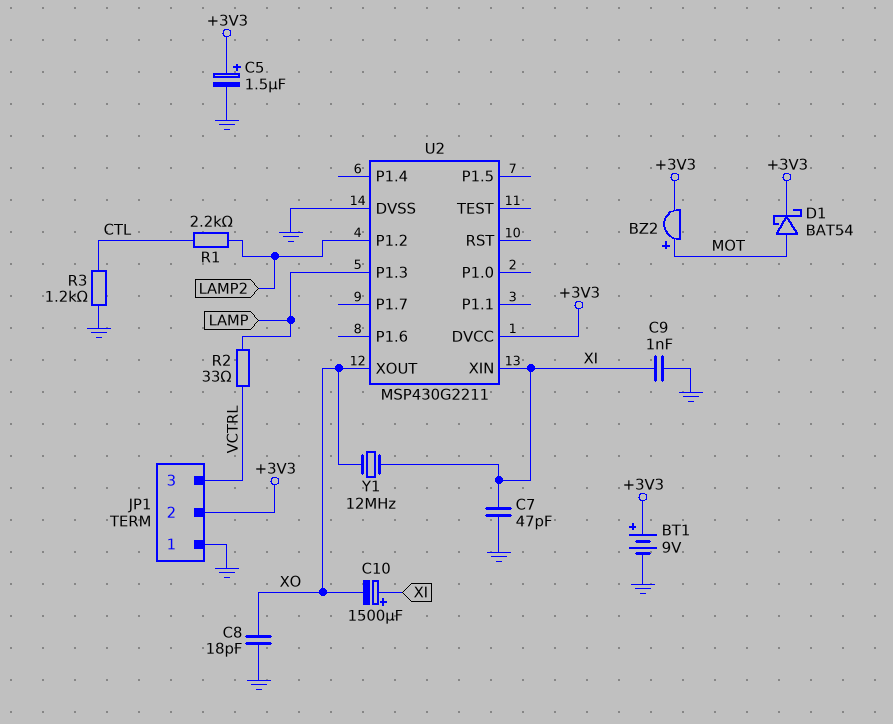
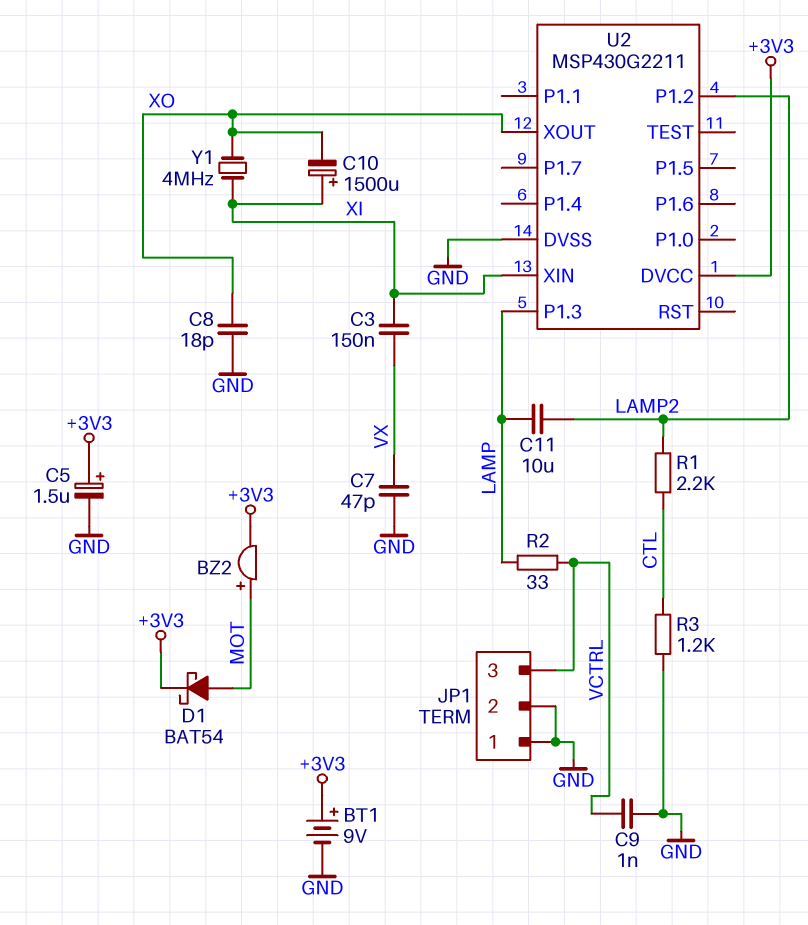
C3: none -> 150nF (VX, XI)
C7: 47pF (GND, XI) -> 47pF (GND, VX)
C9: 1nF (GND, XI) -> 1nF (GND, VCTRL)
C11: none -> 10uF (LAMP, LAMP2)
JP1 pin 2: +3V3 -> GND
Y1: 12MHz (XI, XO) -> 4MHz (XI, XO)

